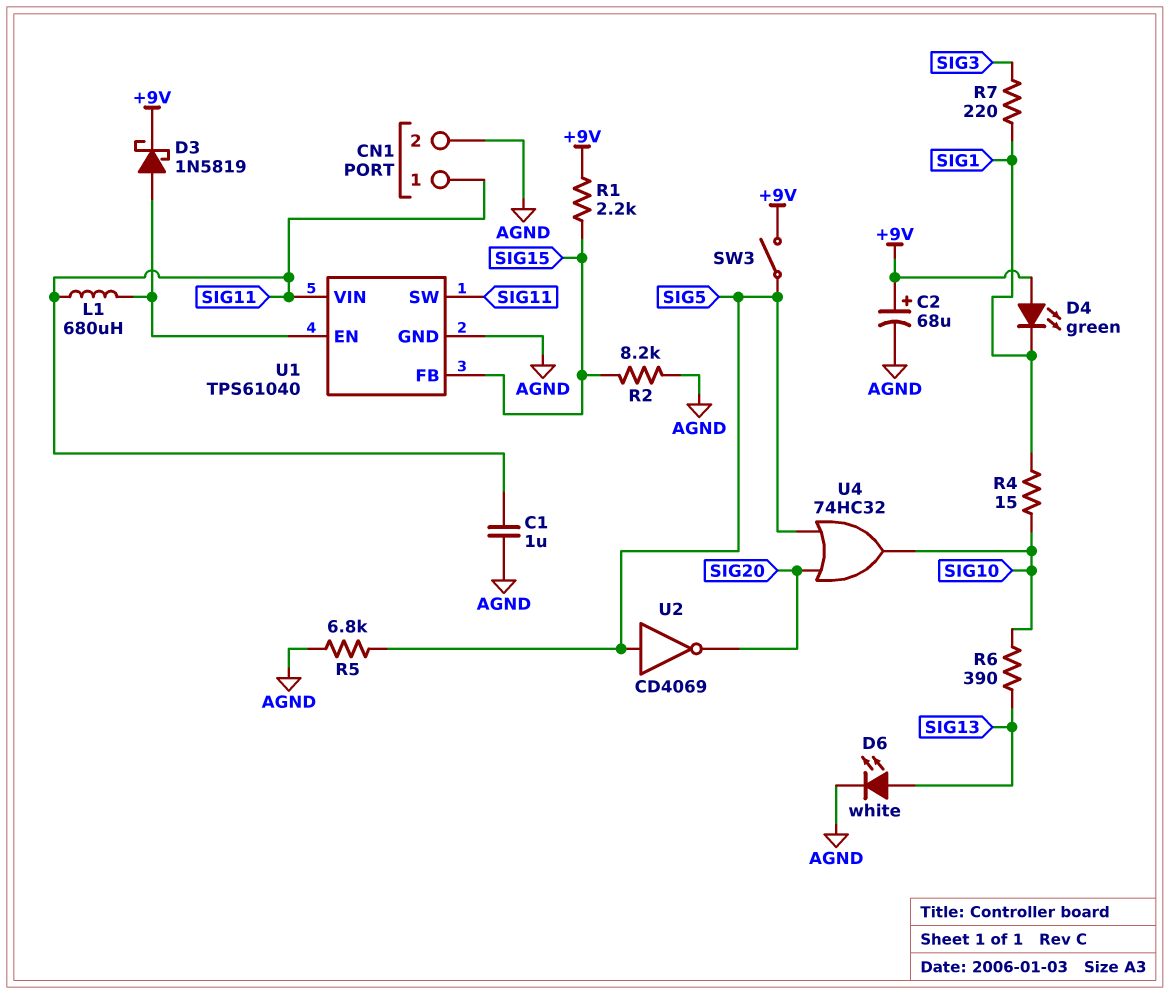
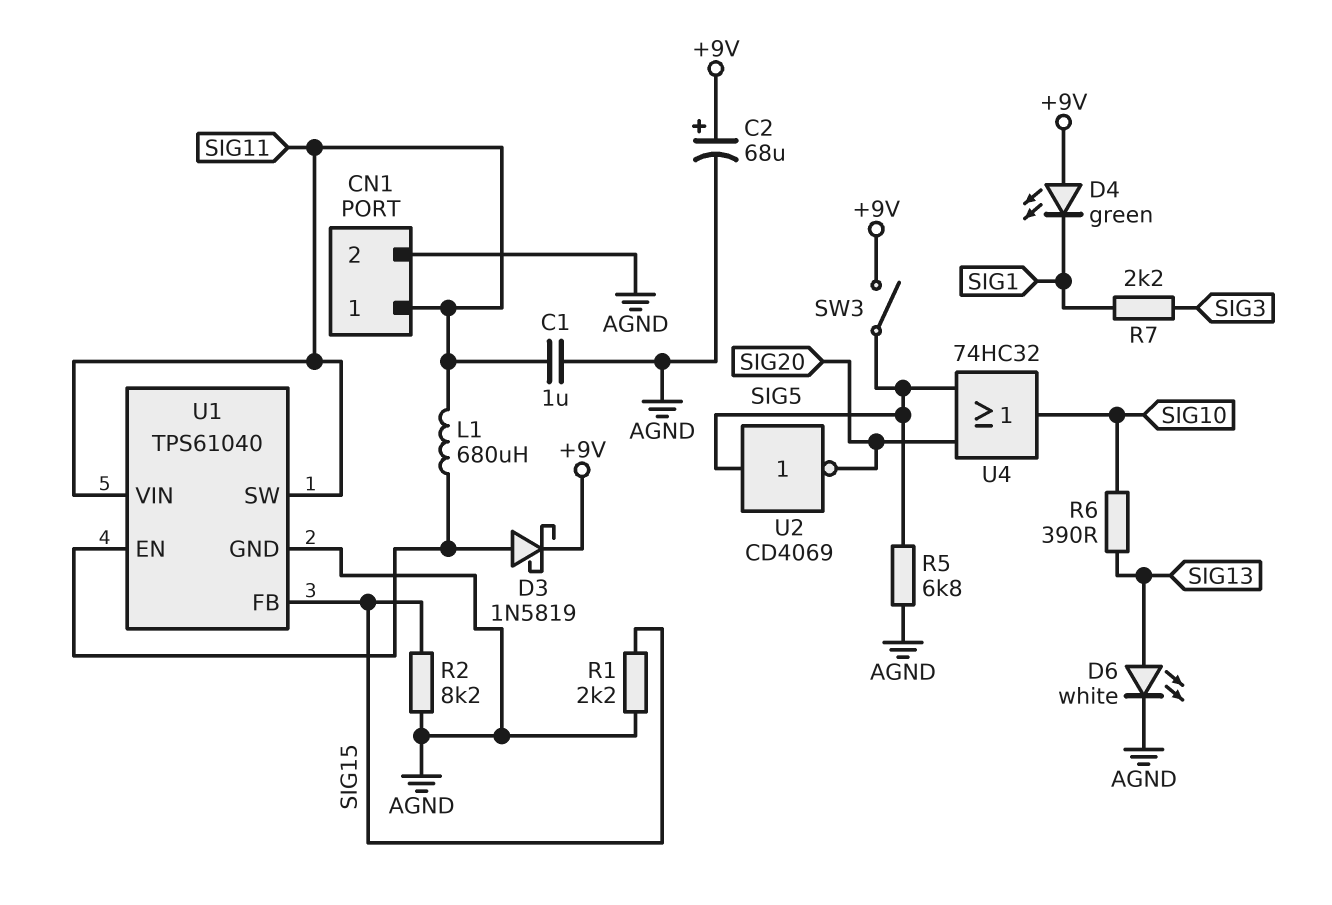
R1: 2.2k (+9V, SIG15) -> 2.2k (AGND, SIG15)
R4: 15 (SIG1, SIG10) -> none
R7: 220 (SIG1, SIG3) -> 2.2k (SIG1, SIG3)

